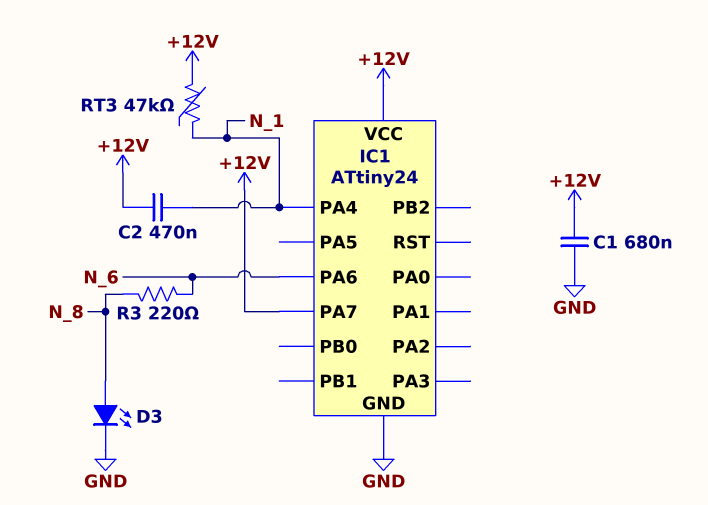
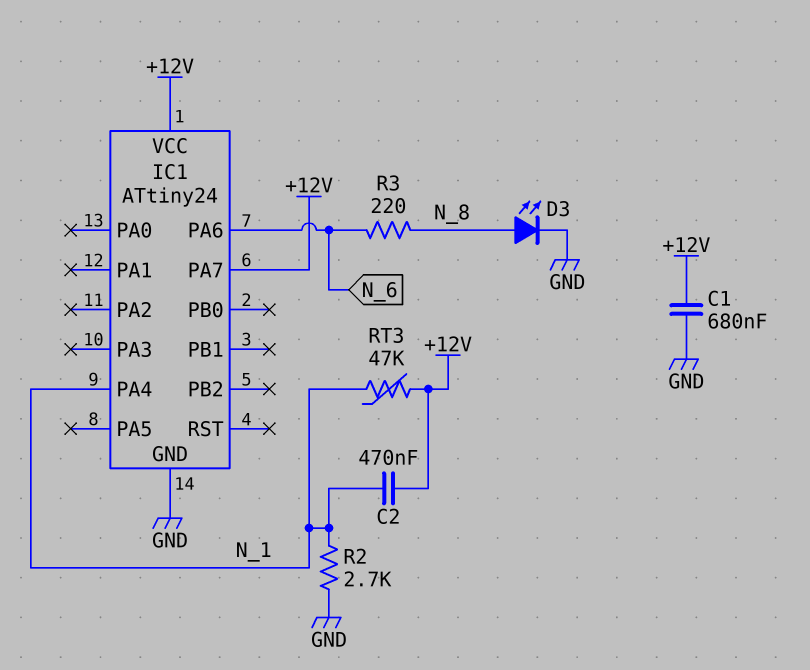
R2: none -> 2.7k (GND, N_1)

